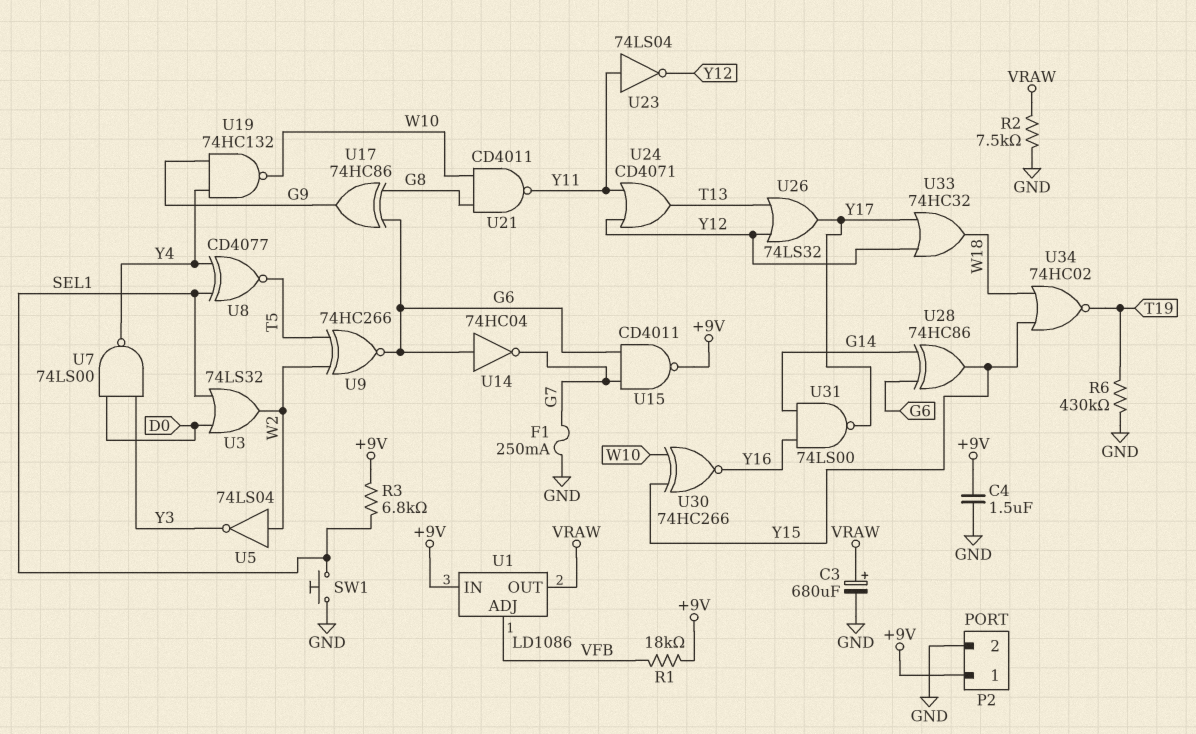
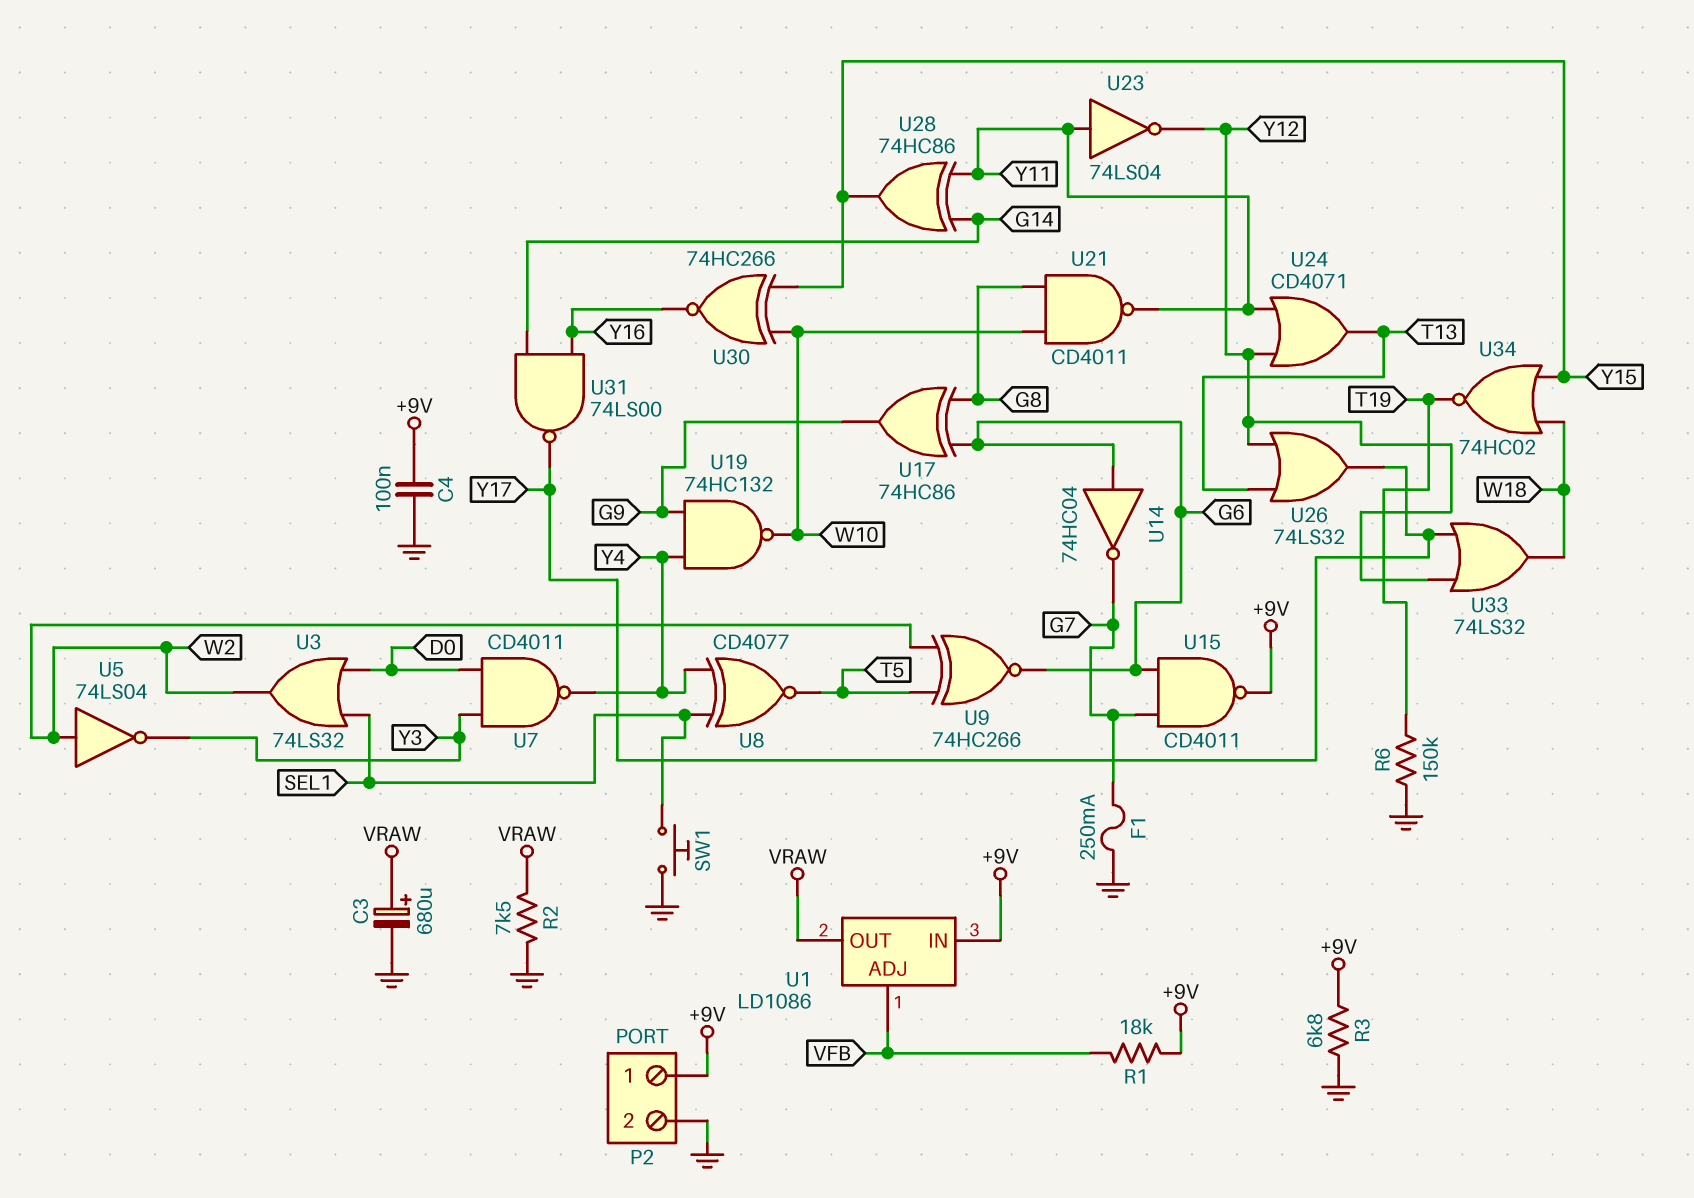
C4: 1.5uF (+9V, GND) -> 100nF (+9V, GND)
R3: 6.8k (+9V, SEL1) -> 6.8k (+9V, GND)
R6: 430k (GND, T19) -> 150k (GND, T19)
U7: NAND 74LS00 (in D0, in Y3, out Y4) -> NAND CD4011 (in D0, in Y3, out Y4)
U28: XOR 74HC86 (in G6, in G14, out Y15) -> XOR 74HC86 (in G14, in Y11, out Y15)
U33: OR 74HC32 (in Y12, in Y17, out W18) -> OR 74LS32 (in Y12, in Y17, out W18)

